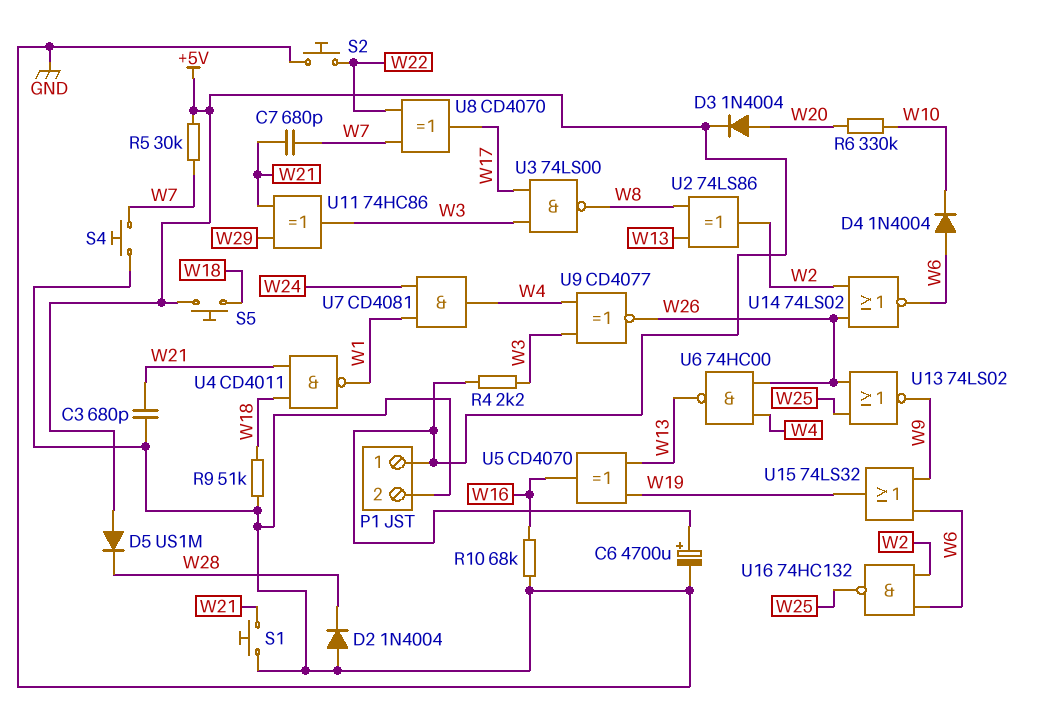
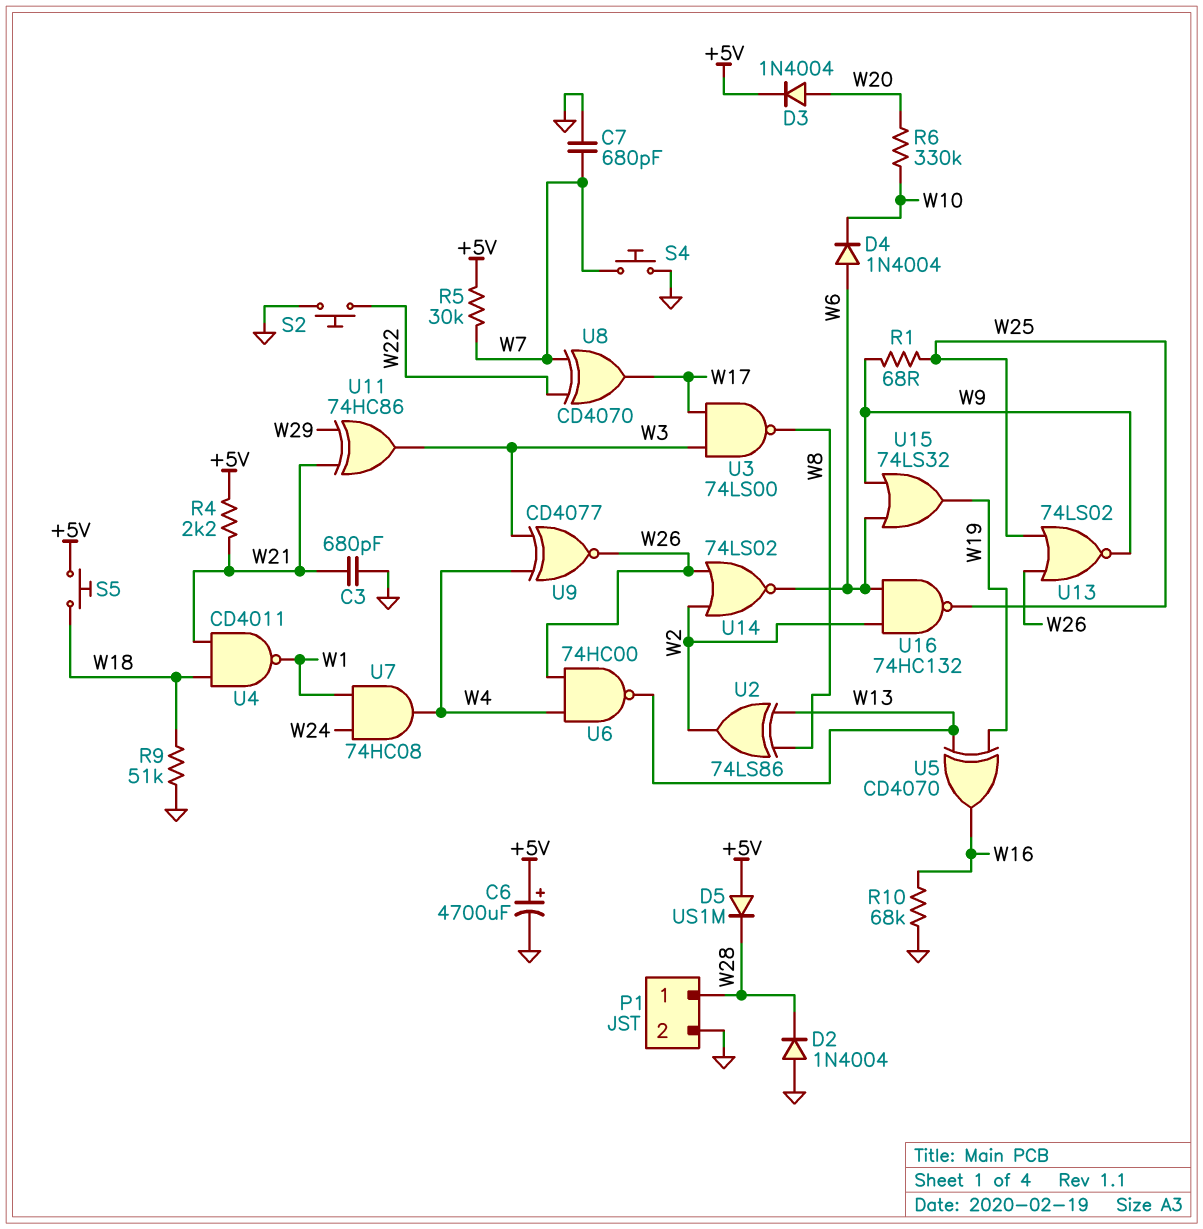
C7: 680pF (W7, W21) -> 680pF (GND, W7)
P1 pin 1: +5V -> W28
R1: none -> 68 (W9, W25)
R4: 2.2k (+5V, W3) -> 2.2k (+5V, W21)
S1: button (GND, W21) -> none
U7: AND CD4081 (in W1, in W24, out W4) -> AND 74HC08 (in W1, in W24, out W4)

